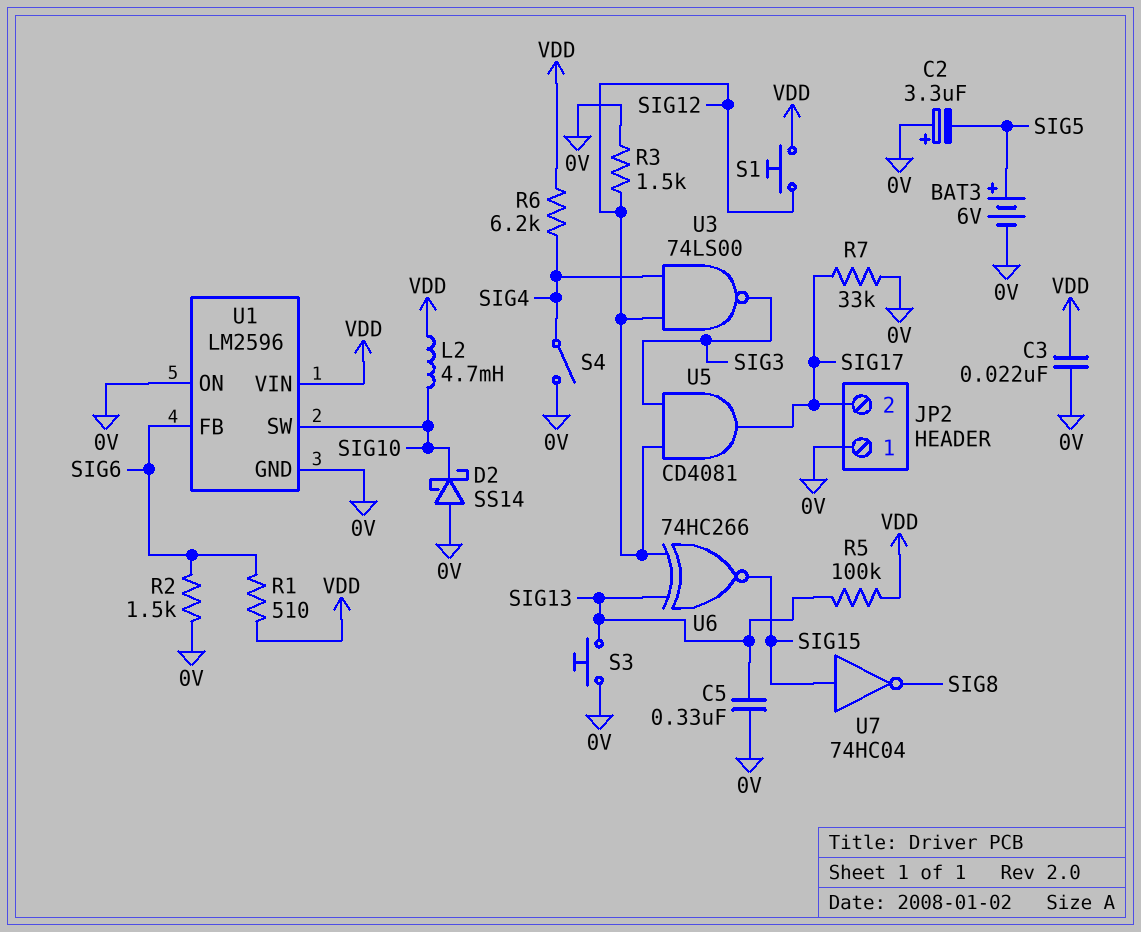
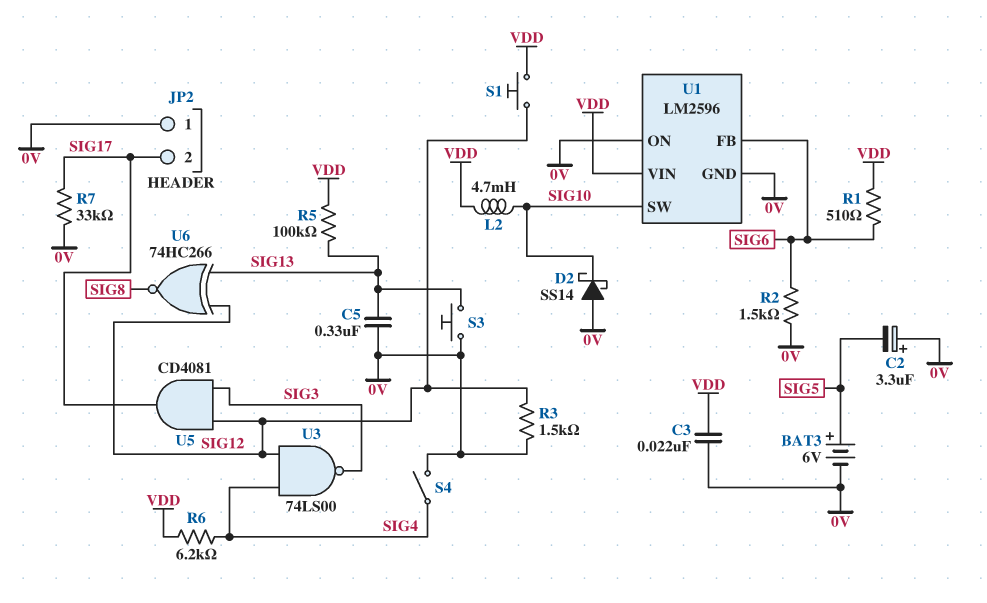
U6: XNOR 74HC266 (in SIG12, in SIG13, out SIG15) -> XNOR 74HC266 (in SIG12, in SIG13, out SIG8)
U7: NOT 74HC04 (in SIG15, out SIG8) -> none

